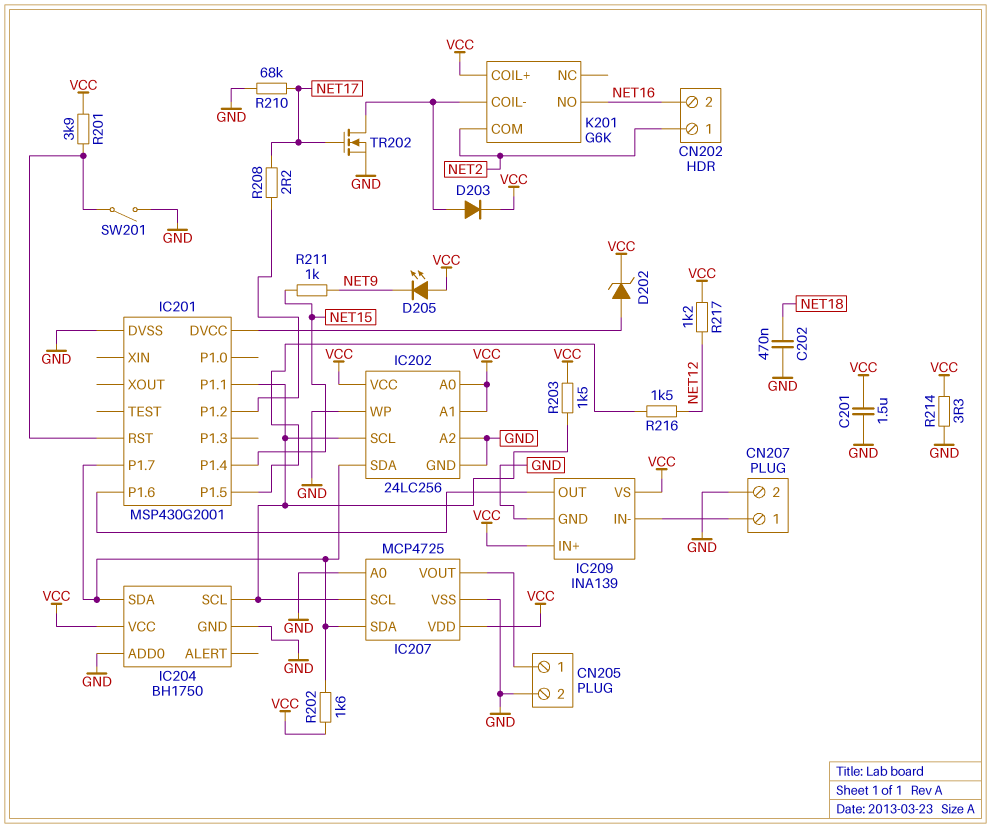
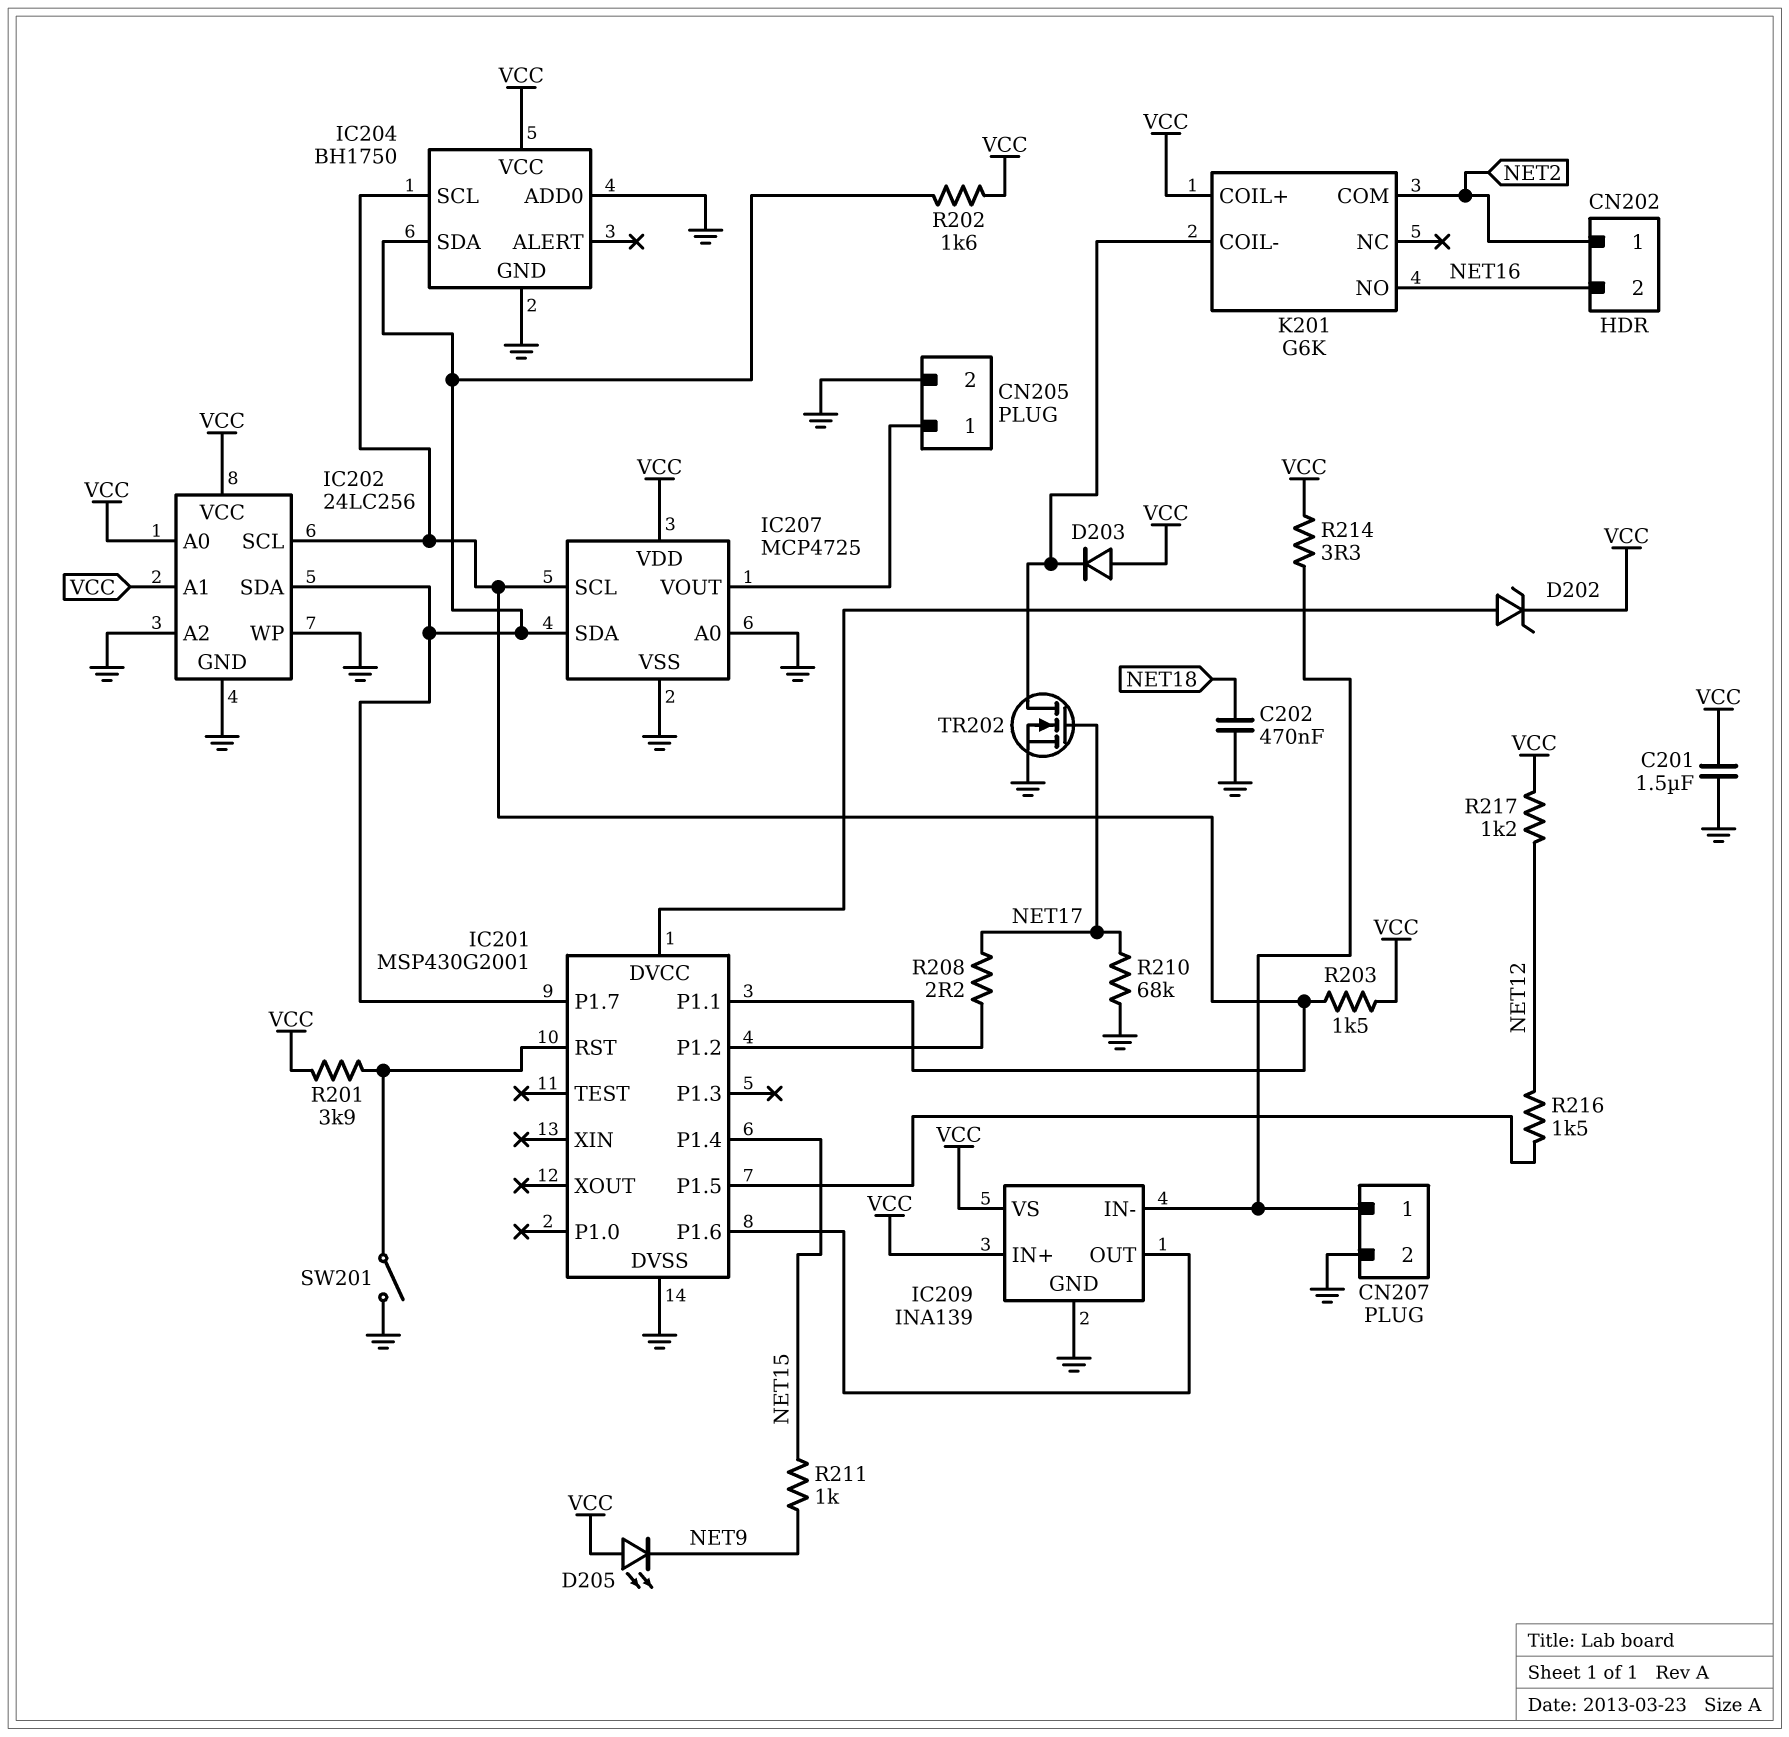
D203: diode (A K201/COIL-, K VCC) -> diode (A VCC, K K201/COIL-)
R214: 3.3 (GND, VCC) -> 3.3 (CN207/1, VCC)

